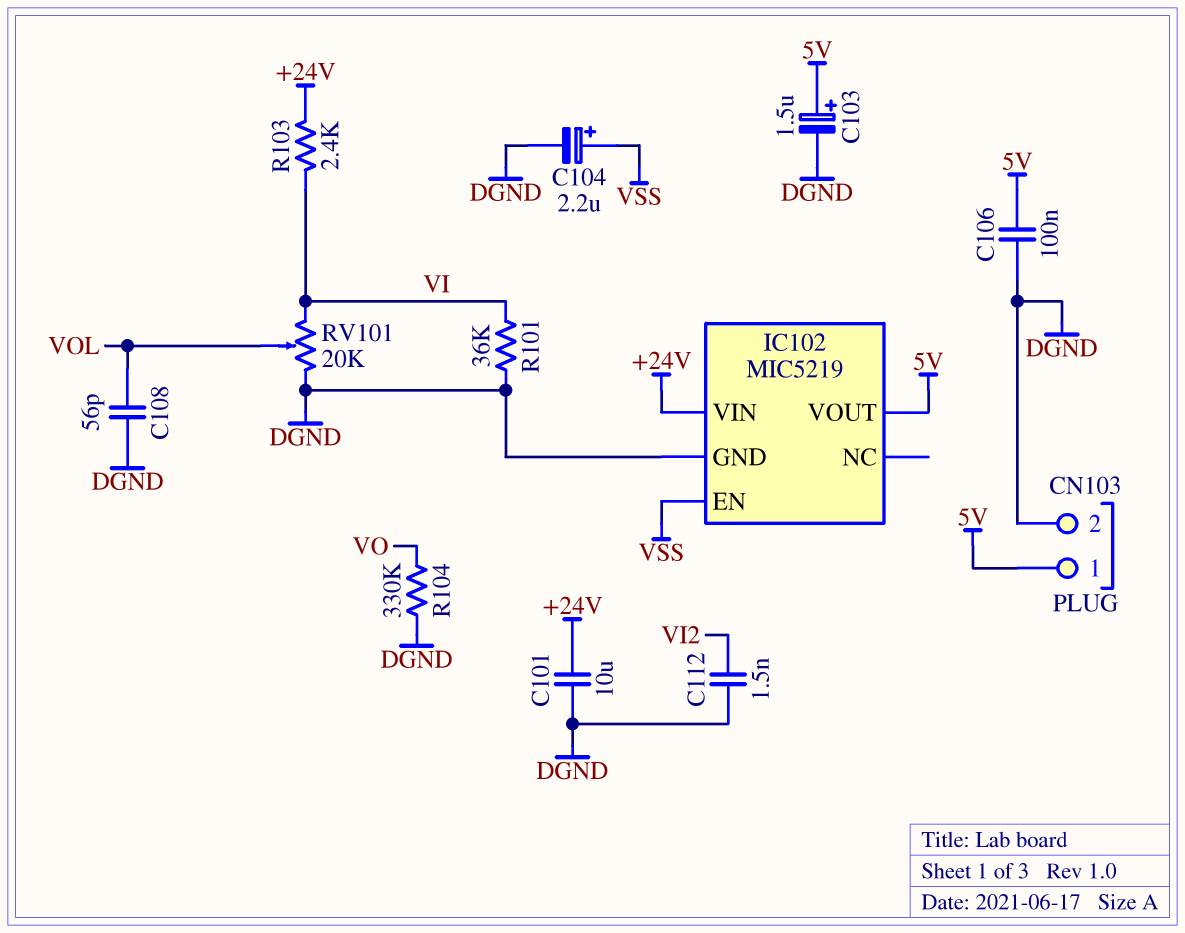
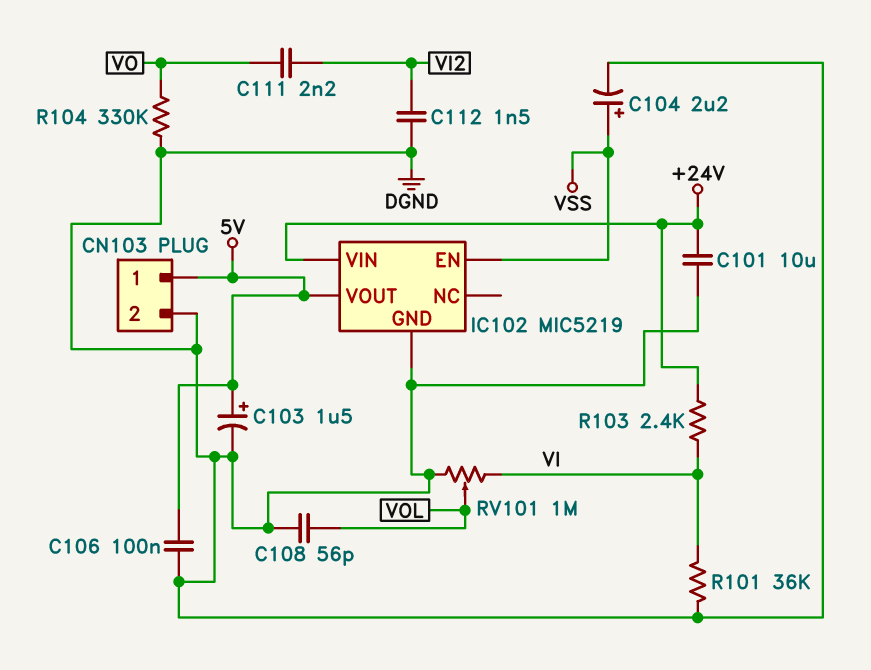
C111: none -> 2.2nF (VI2, VO)
RV101: 20k (DGND, VI, wiper VOL) -> 1M (DGND, VI, wiper VOL)

